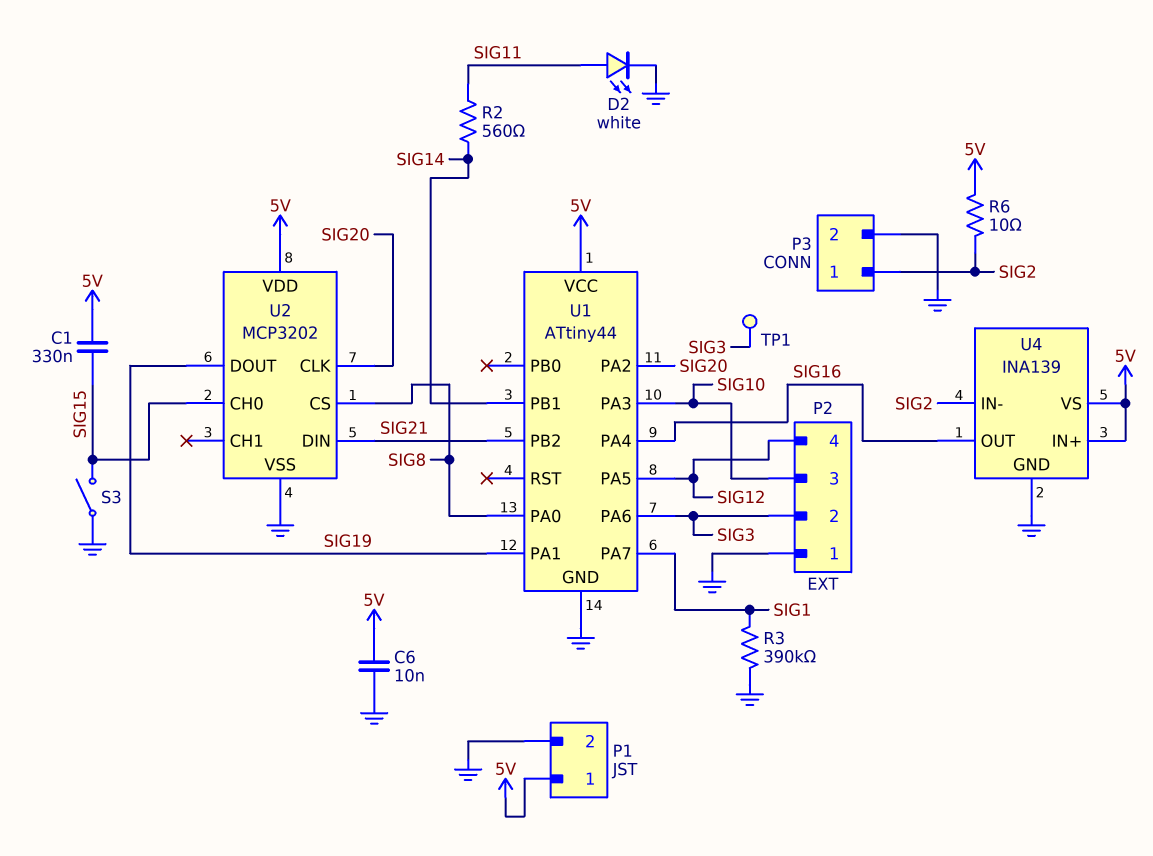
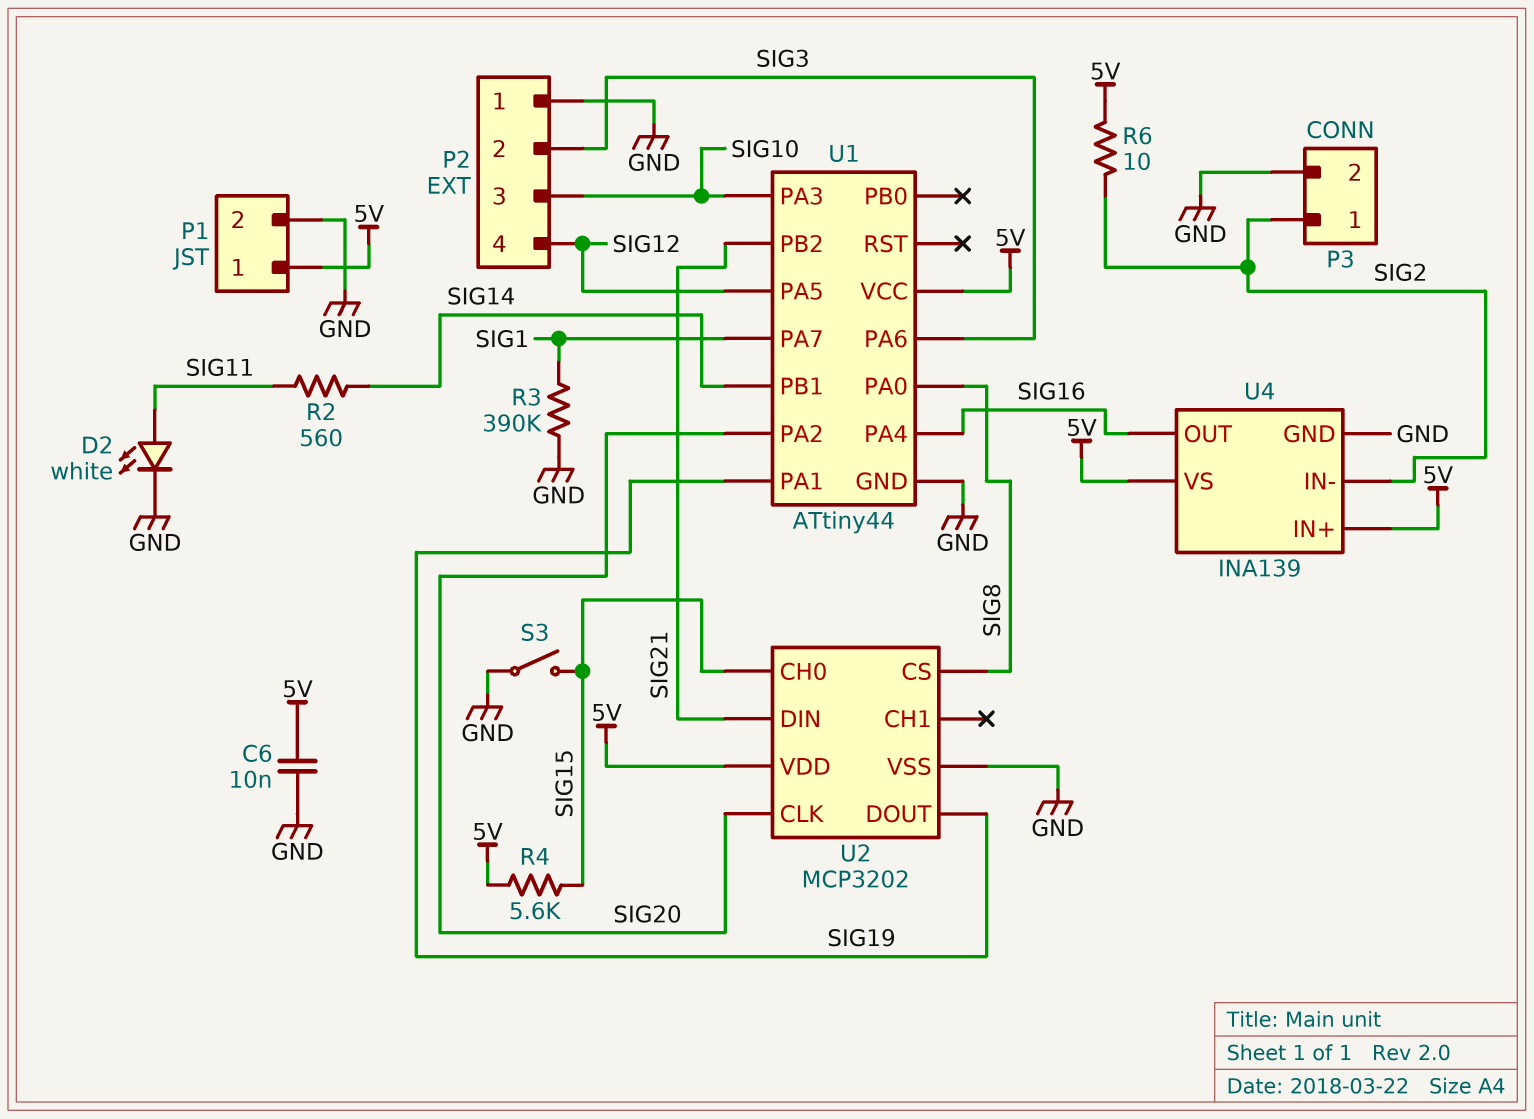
C1: 330nF (5V, SIG15) -> none
R4: none -> 5.6k (5V, SIG15)
TP1: test point (SIG3) -> none

